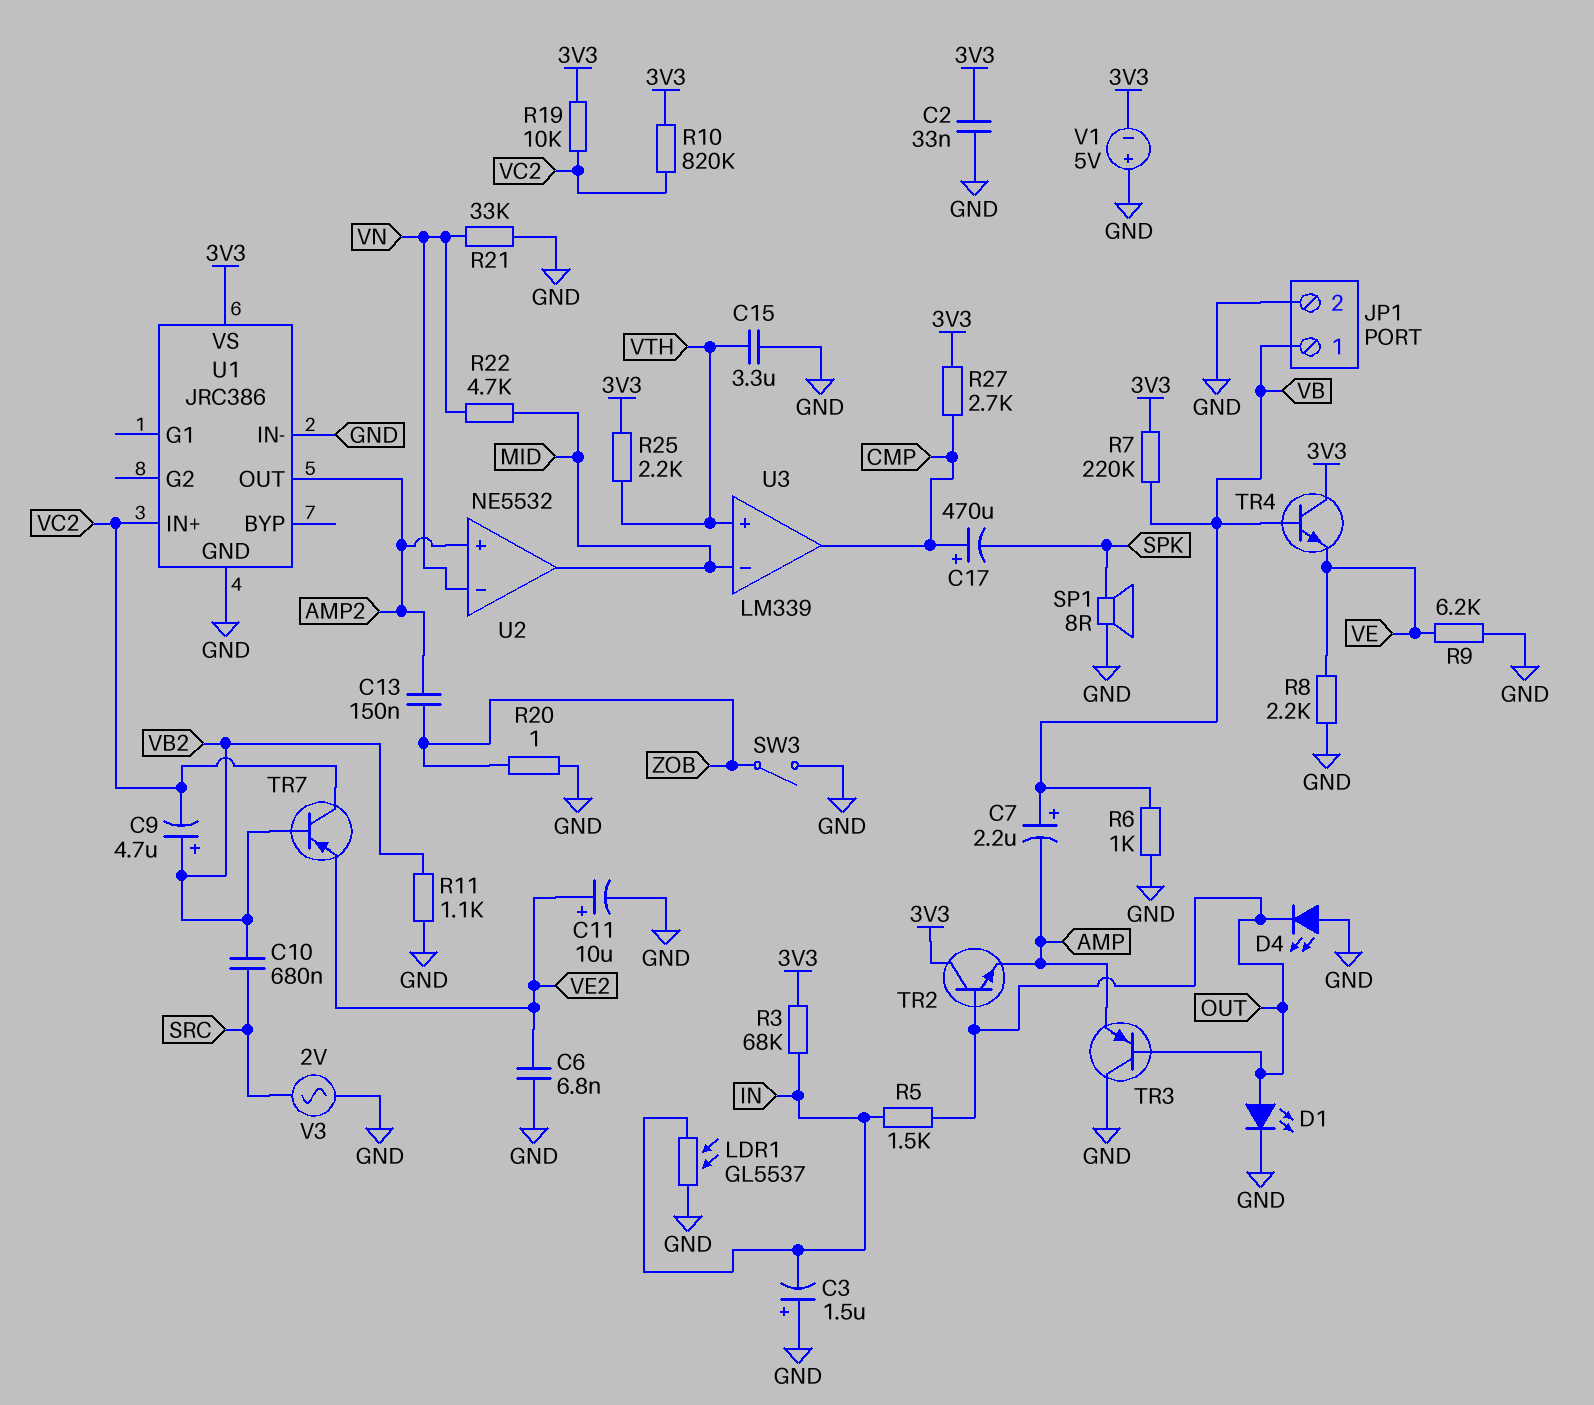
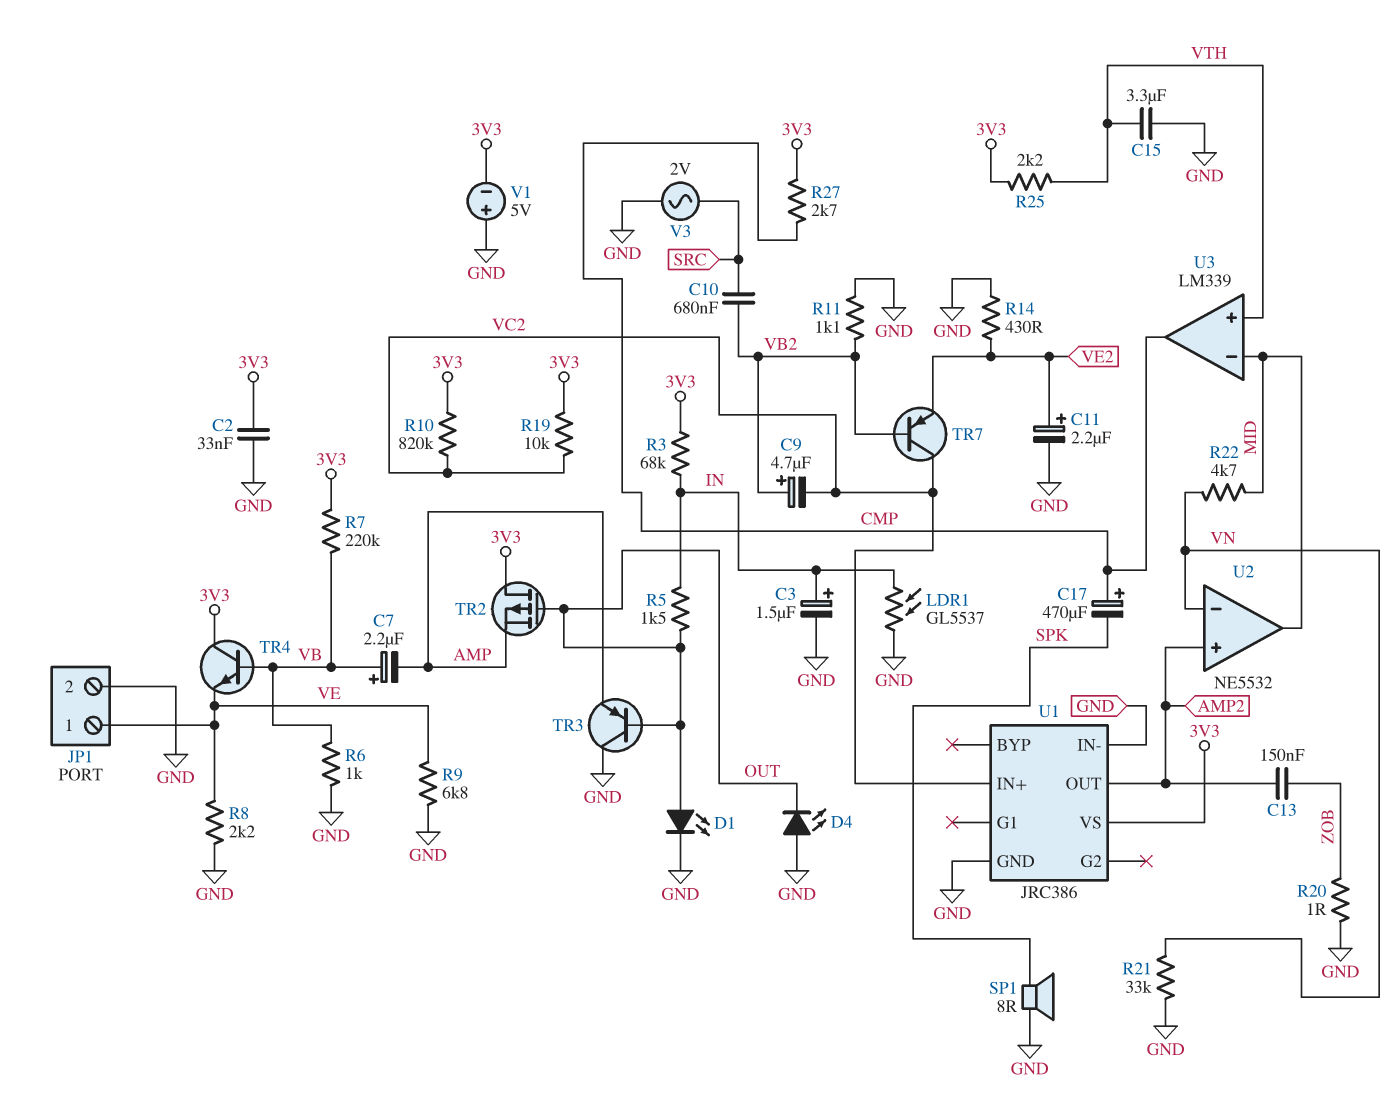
C3: 1.5uF (plus GND, minus IN) -> 1.5uF (plus IN, minus GND)
C6: 6.8nF (GND, VE2) -> none
C11: 10uF (plus VE2, minus GND) -> 2.2uF (plus VE2, minus GND)
JP1 pin 1: VB -> VE
R9: 6.2k (GND, VE) -> 6.8k (GND, VE)
R14: none -> 430 (GND, VE2)
SW3: switch (GND, ZOB) -> none
TR2: NPN (B OUT, C 3V3, E AMP) -> PMOS (G OUT, D 3V3, S AMP)

